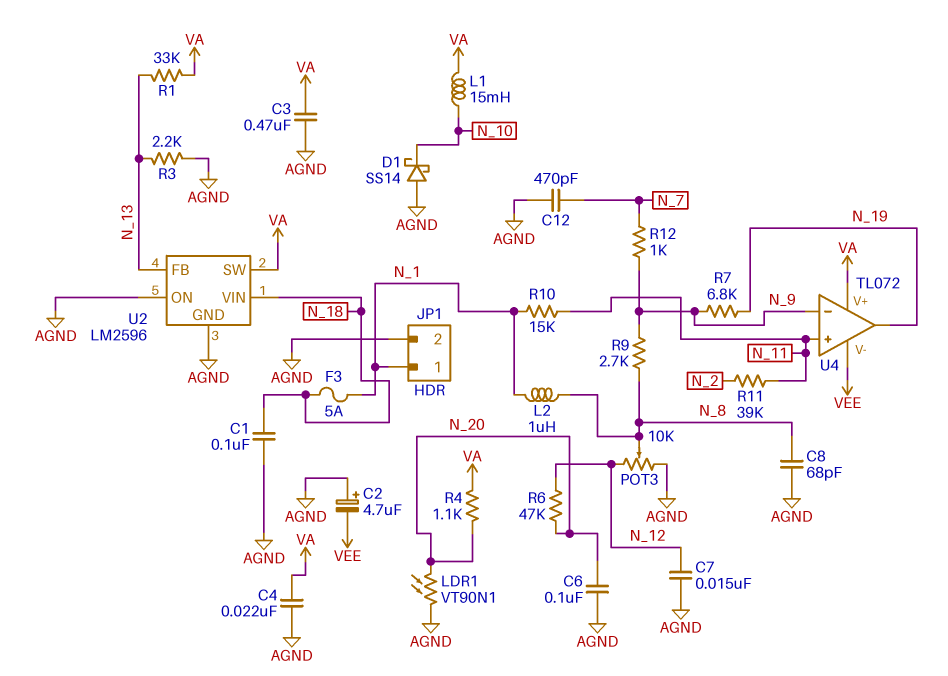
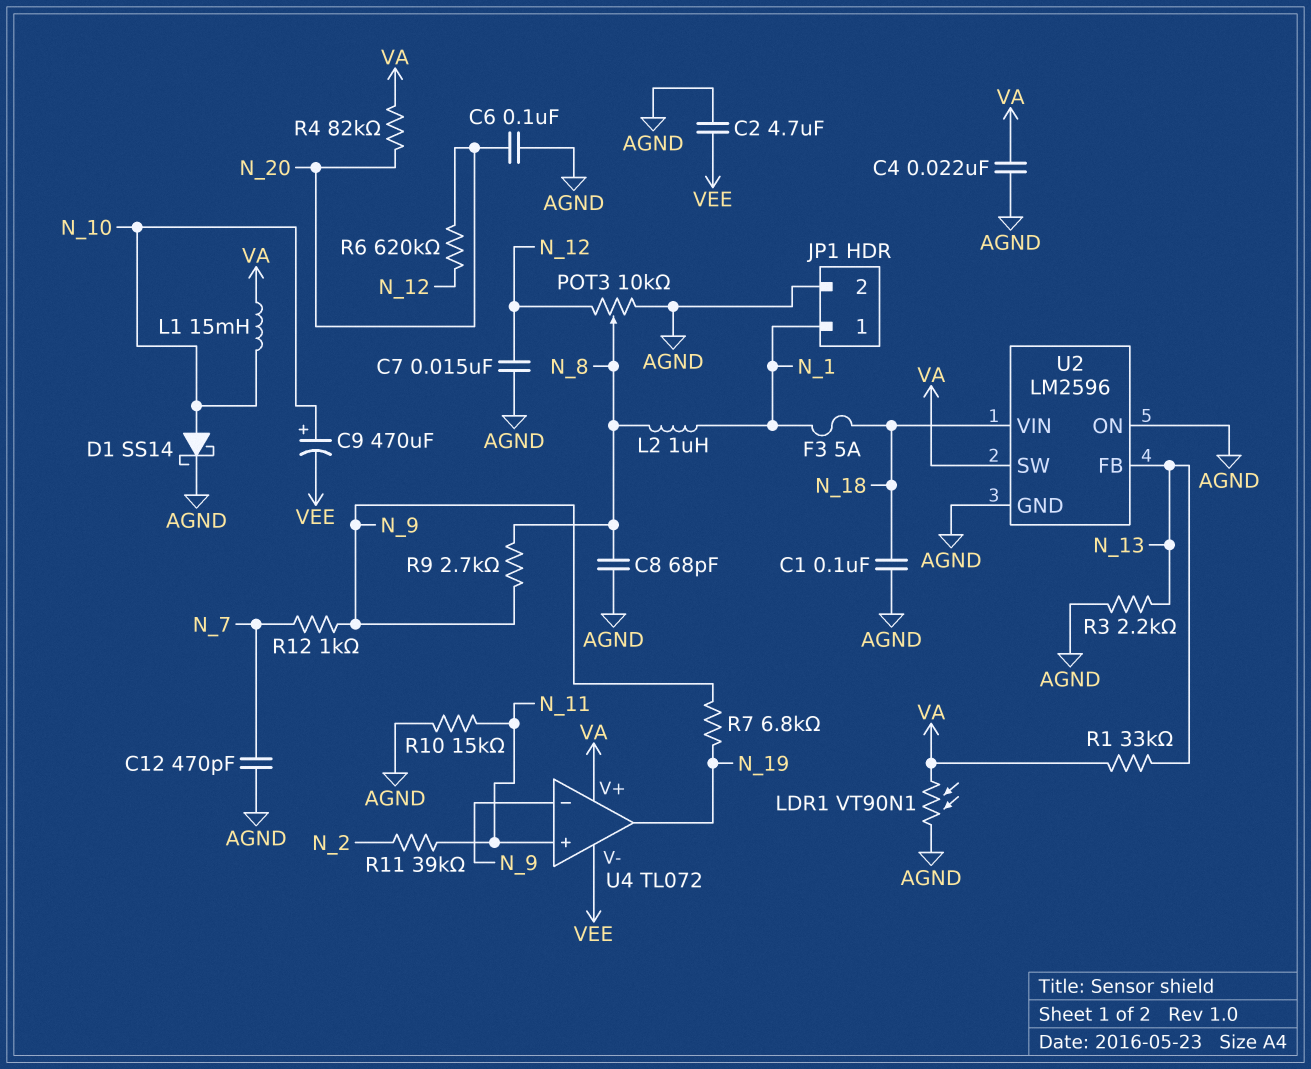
C2: 4.7uF (plus AGND, minus VEE) -> 4.7uF (AGND, VEE)
C3: 470nF (AGND, VA) -> none
C9: none -> 470uF (plus N_10, minus VEE)
D1: schottky SS14 (A AGND, K N_10) -> schottky SS14 (A N_10, K AGND)
LDR1: VT90N1 (AGND, N_20) -> VT90N1 (AGND, VA)
R4: 1.1k (N_20, VA) -> 82k (N_20, VA)
R6: 47k (N_12, N_20) -> 620k (N_12, N_20)
R10: 15k (N_1, N_11) -> 15k (AGND, N_11)

